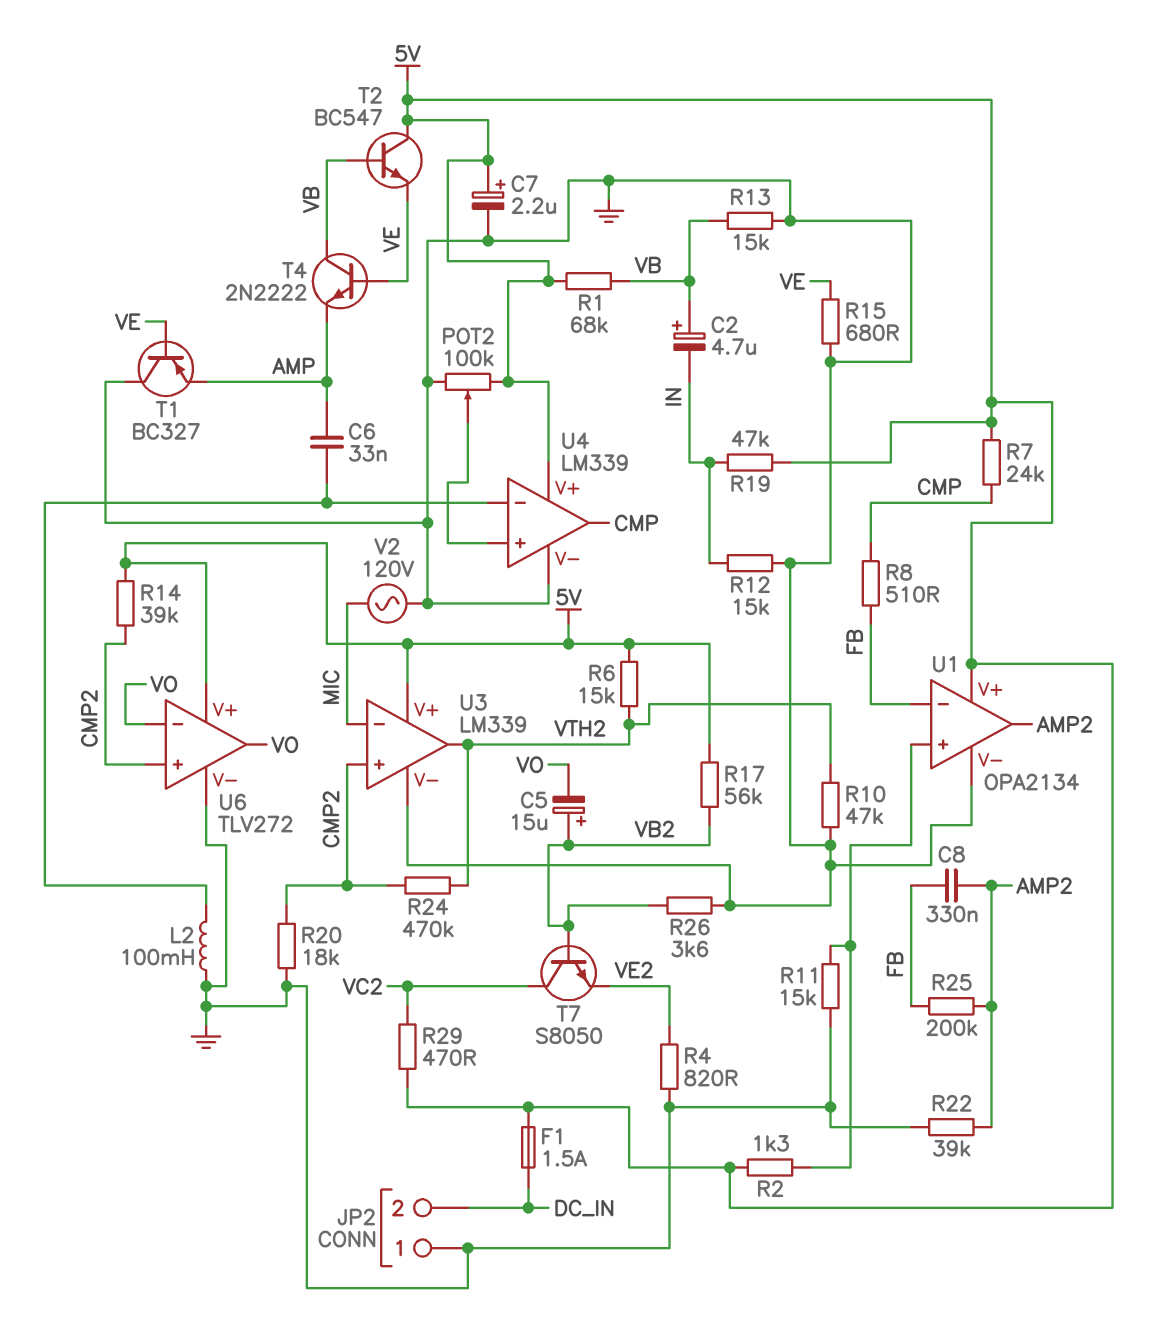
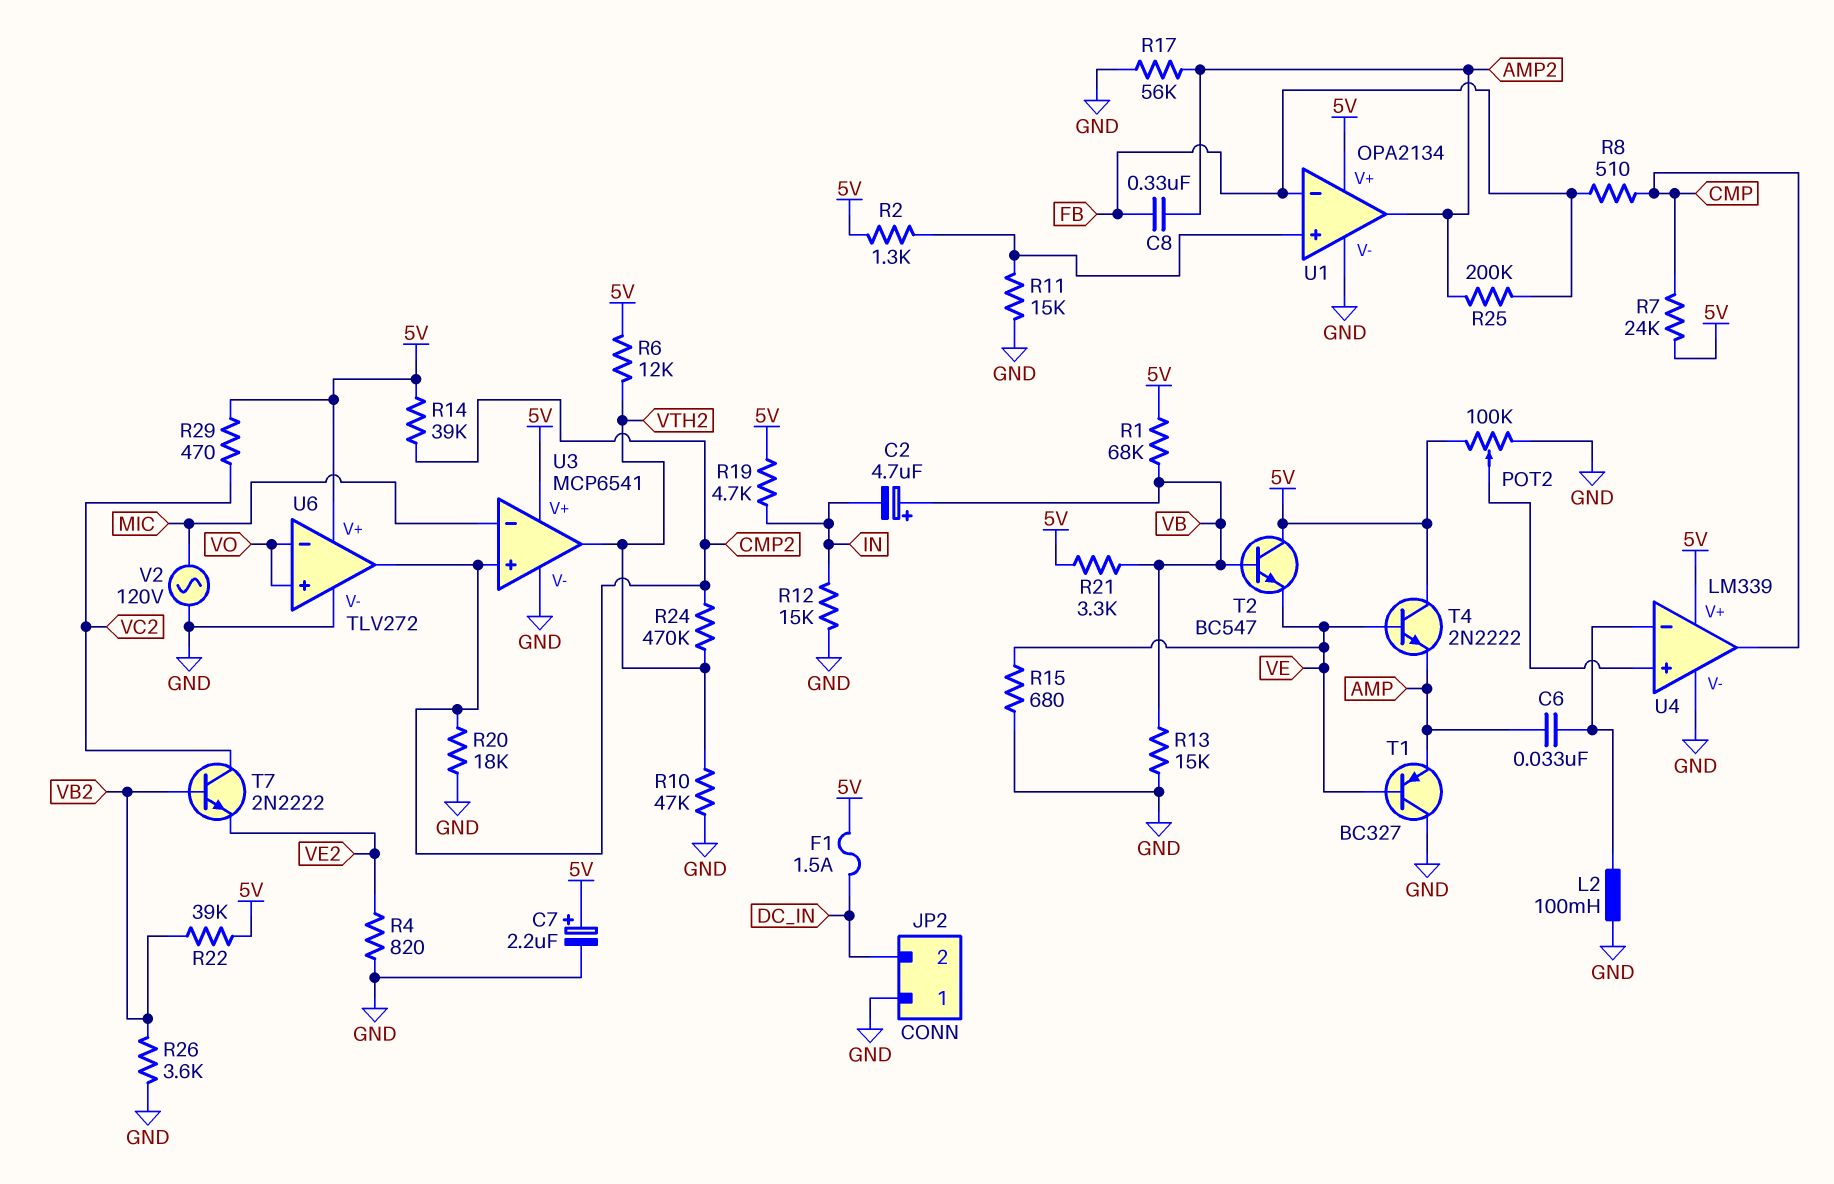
C5: 15uF (plus VB2, minus VO) -> none
R6: 15k (5V, VTH2) -> 12k (5V, VTH2)
R17: 56k (5V, VB2) -> 56k (AMP2, GND)
R19: 47k (5V, IN) -> 4.7k (5V, IN)
R21: none -> 3.3k (5V, VB)
R22: 39k (AMP2, GND) -> 39k (5V, VB2)
T4: NPN 2N2222 (B VE, C VB, E AMP) -> NPN 2N2222 (B VE, C 5V, E AMP)
T7: NPN S8050 (B VB2, C VC2, E VE2) -> NPN 2N2222 (B VB2, C VC2, E VE2)
U3: LM339 -> MCP6541
U6 pin in+: CMP2 -> VO
U6 pin out: VO -> CMP2

